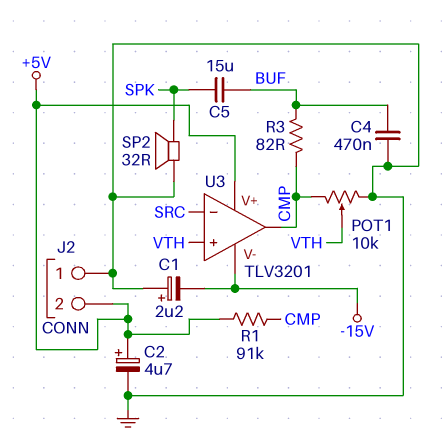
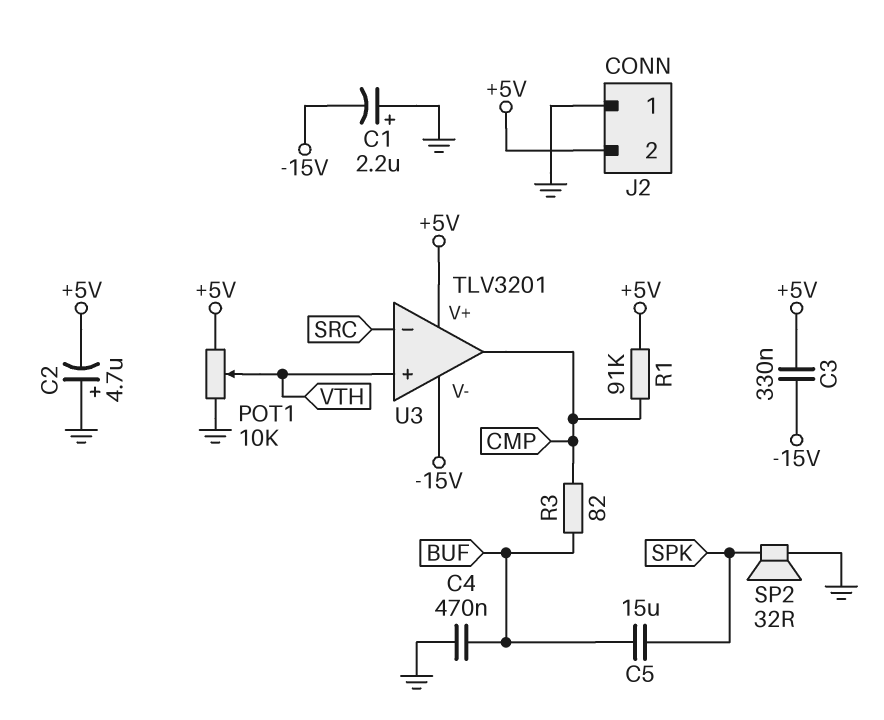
C2: 4.7uF (plus +5V, minus GND) -> 4.7uF (plus GND, minus +5V)
C3: none -> 330nF (+5V, -15V)
POT1: 10k (CMP, GND, wiper VTH) -> 10k (+5V, GND, wiper VTH)

